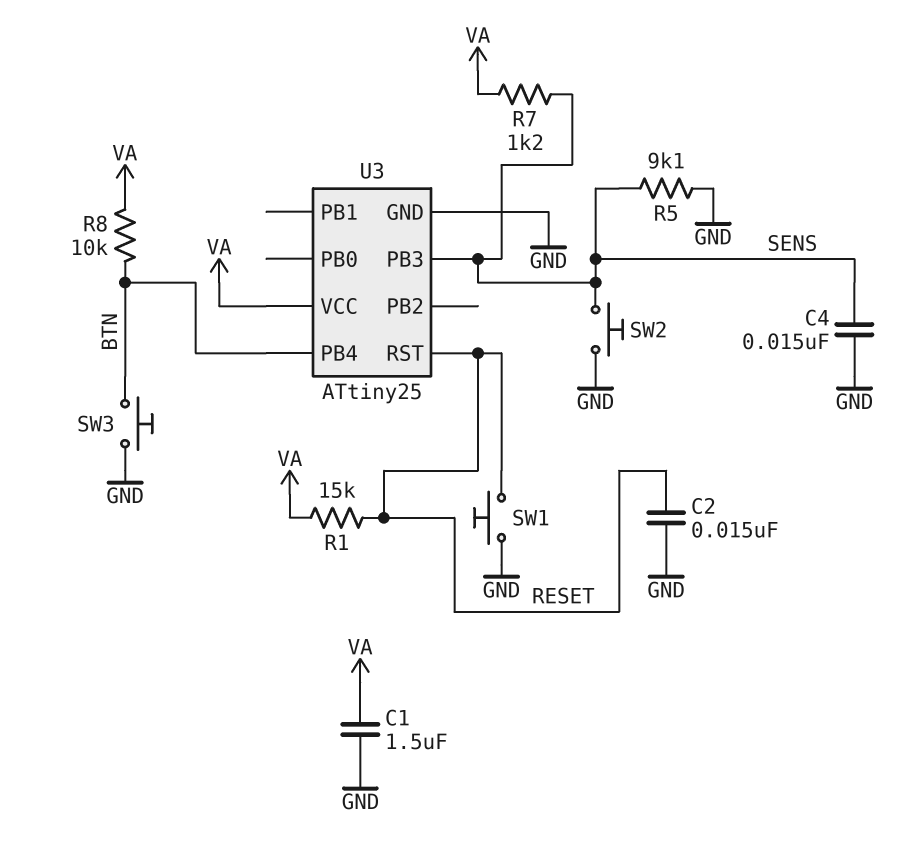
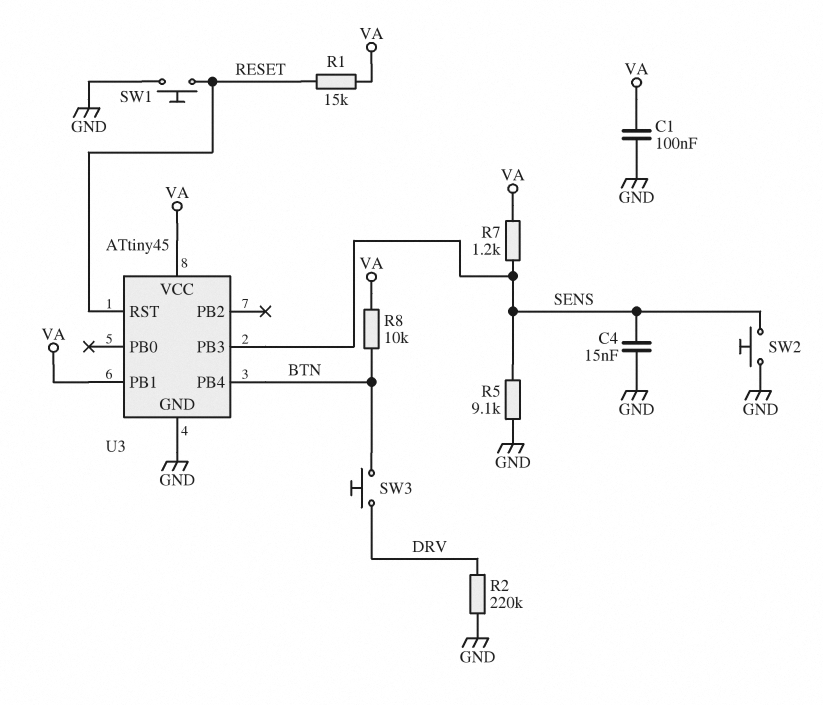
C1: 1.5uF (GND, VA) -> 100nF (GND, VA)
C2: 15nF (GND, RESET) -> none
R2: none -> 220k (DRV, GND)
SW3: button (BTN, GND) -> button (BTN, DRV)
U3: ATtiny25 -> ATtiny45
U3 pin PB1: none -> VA

